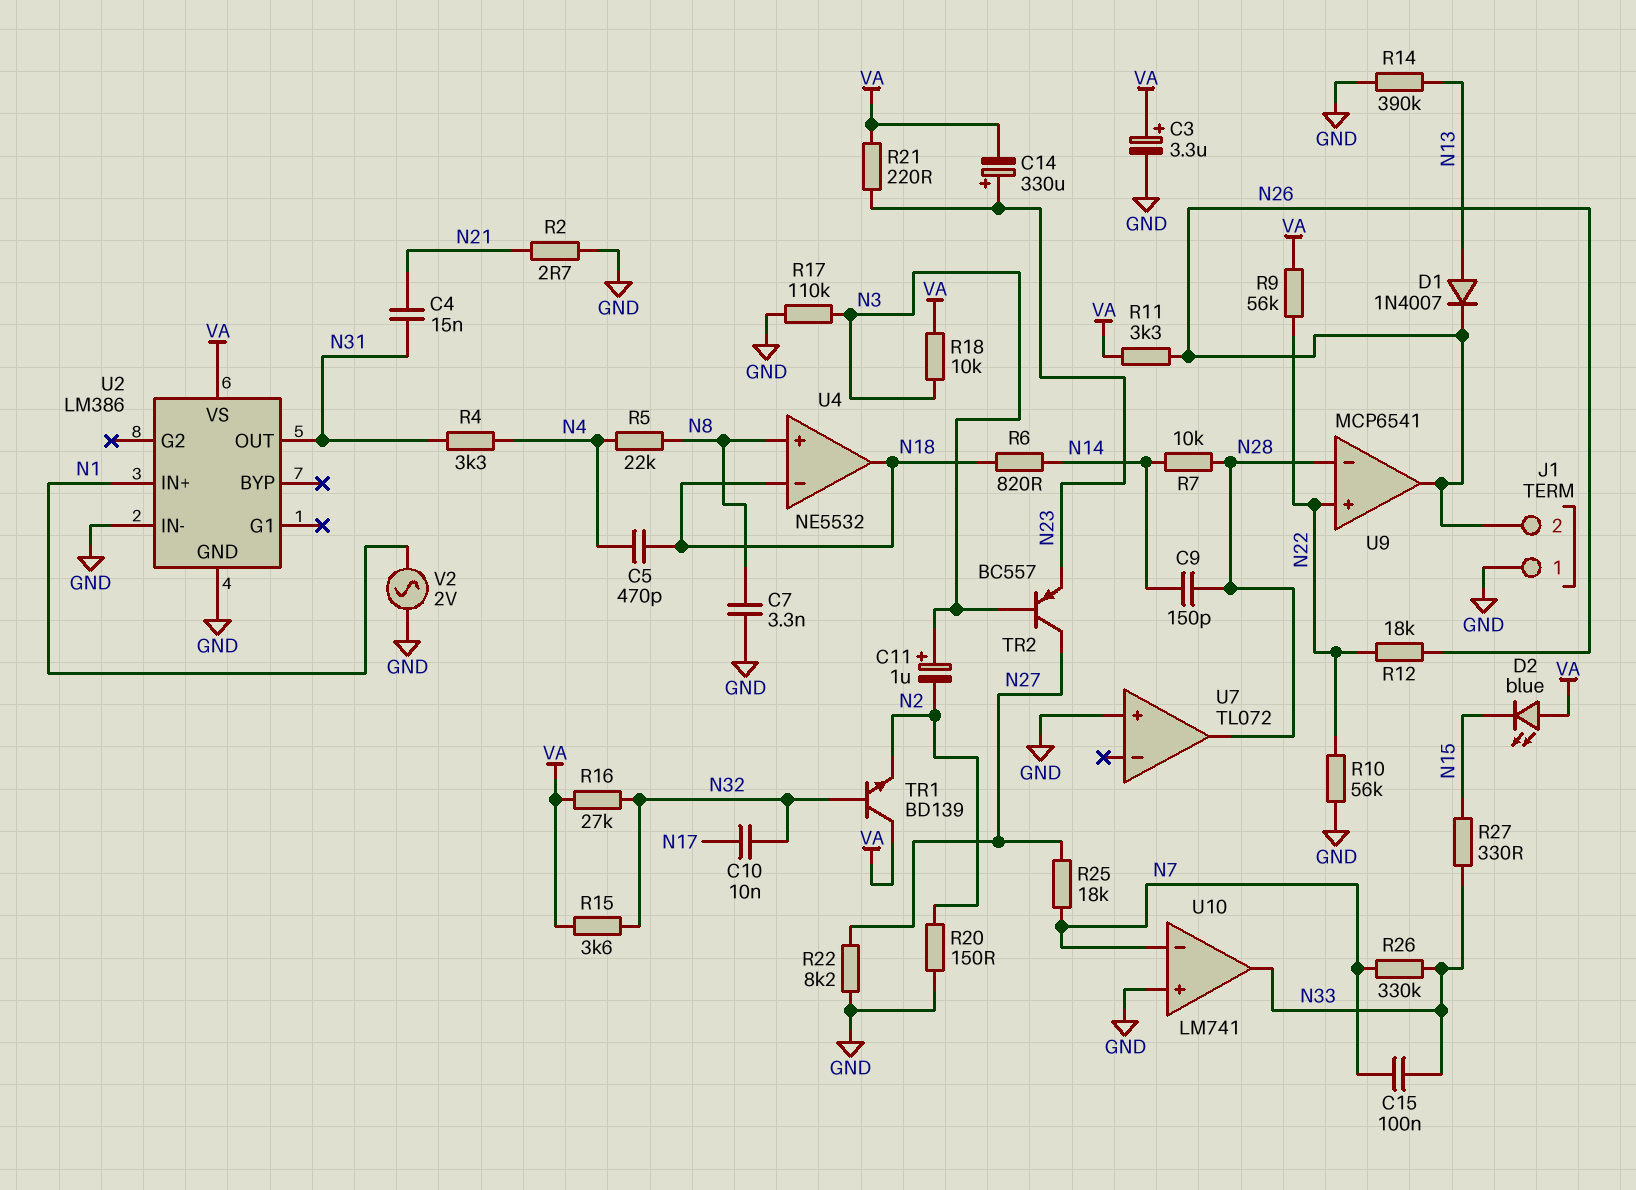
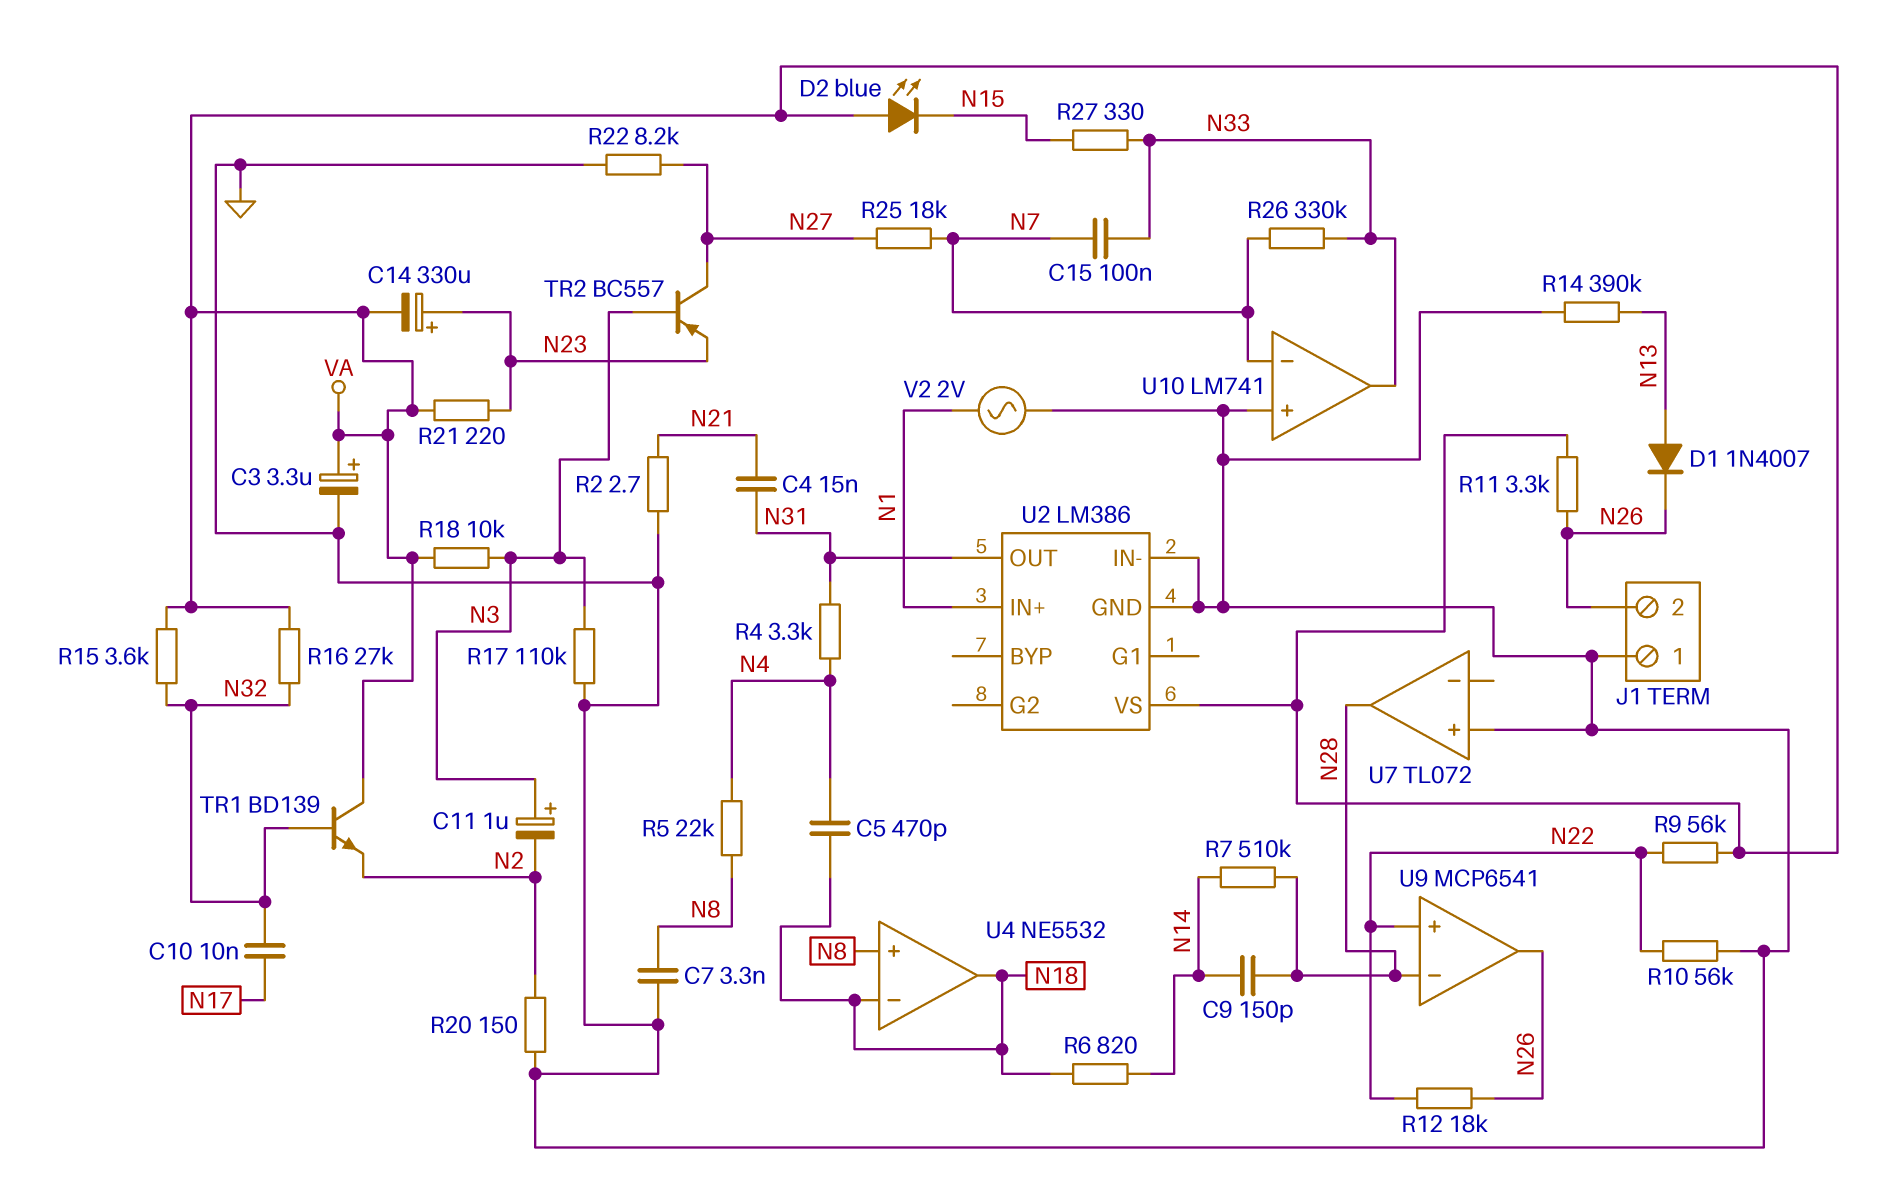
R7: 10k (N14, N28) -> 510k (N14, N28)

